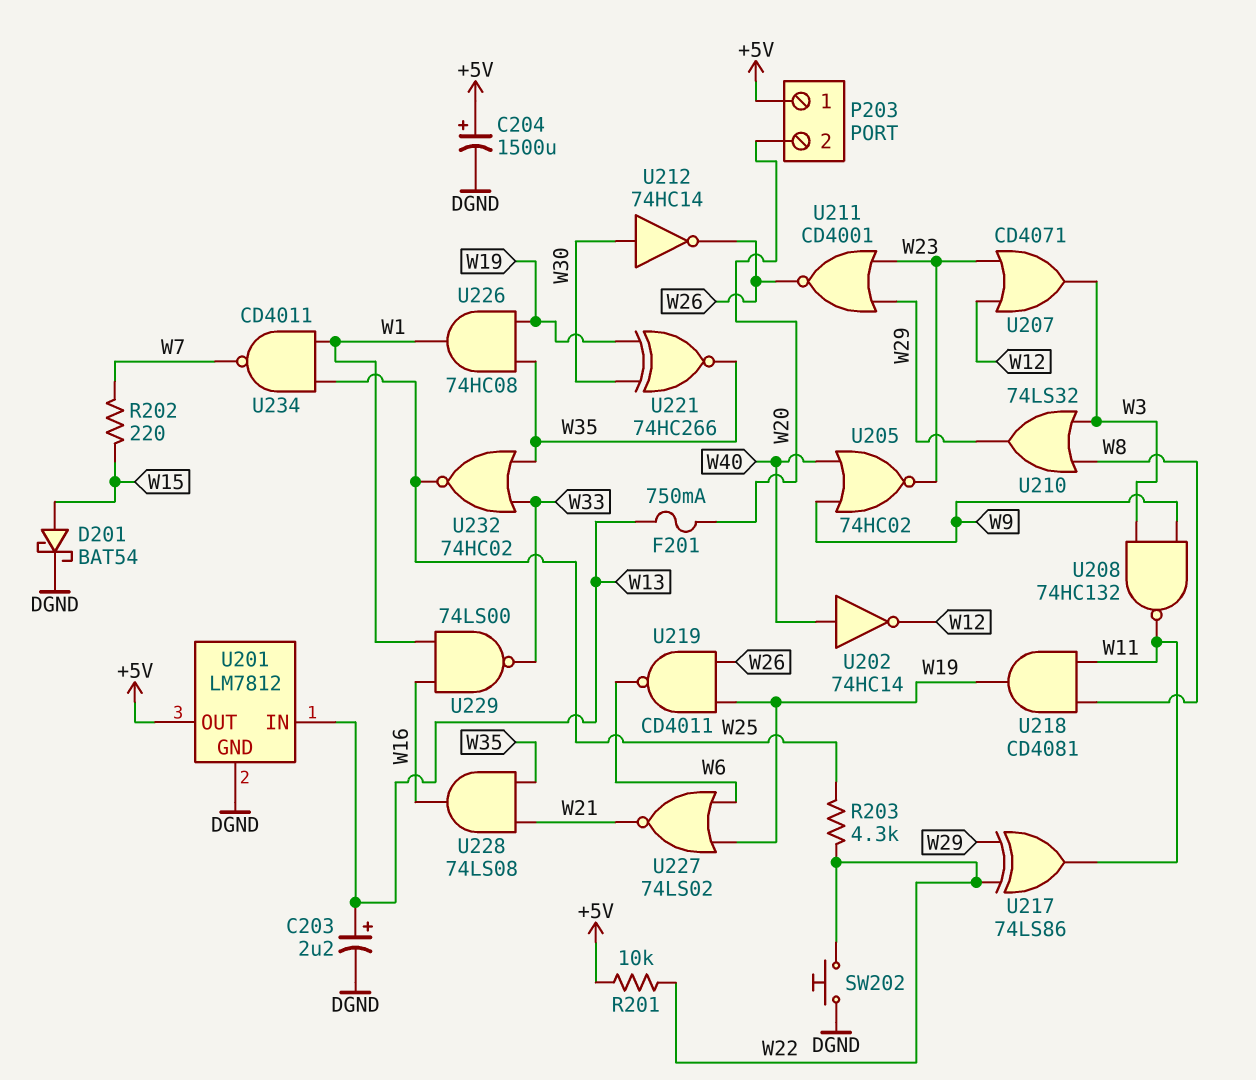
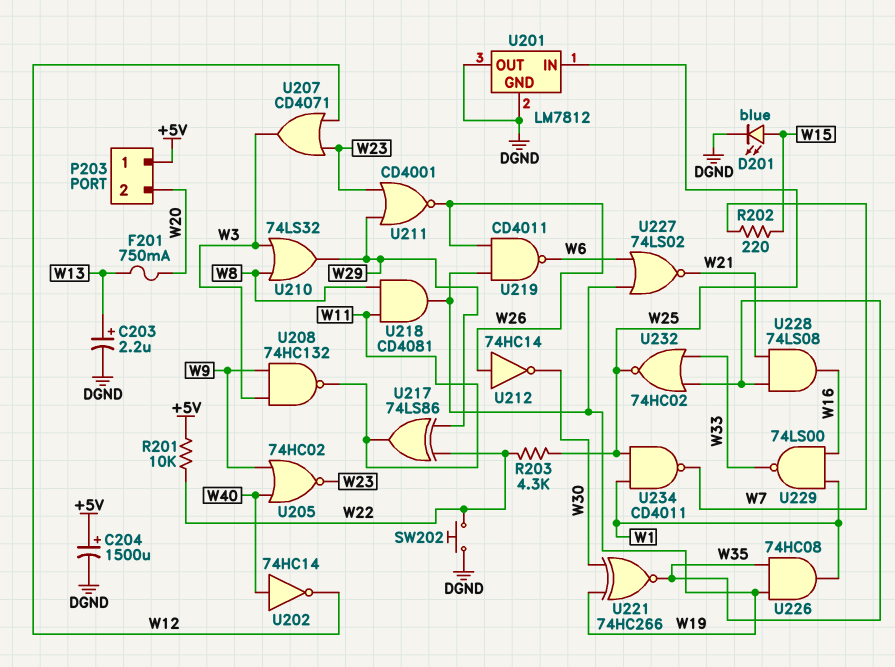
D201: schottky BAT54 (A W15, K DGND) -> LED blue (A W15, K DGND)
U201 pin IN: W13 -> W25
U201 pin OUT: +5V -> DGND
U212: NOT 74HC14 (in W30, out W26) -> NOT 74HC14 (in W26, out W30)

